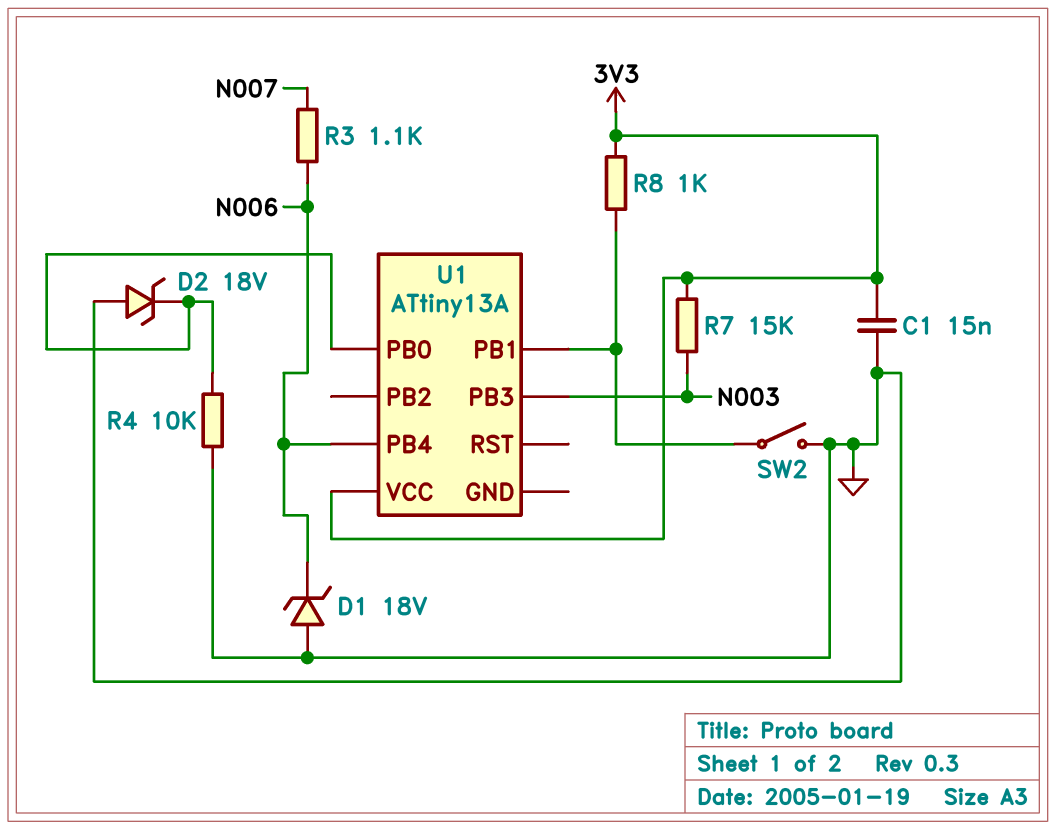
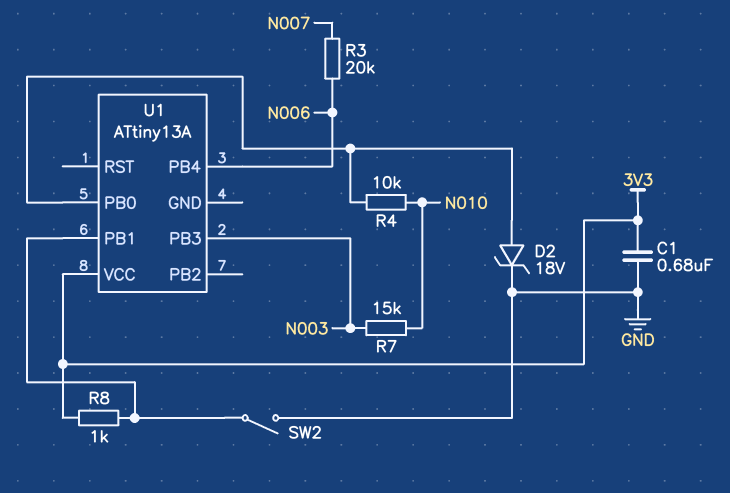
C1: 15nF (3V3, GND) -> 680nF (3V3, GND)
D1: zener 18V (A GND, K N006) -> none
D2: zener 18V (A GND, K U1/PB0) -> zener 18V (A U1/PB0, K GND)
R3: 1.1k (N006, N007) -> 20k (N006, N007)
R4: 10k (GND, U1/PB0) -> 10k (N010, U1/PB0)
R7: 15k (3V3, N003) -> 15k (N003, N010)

